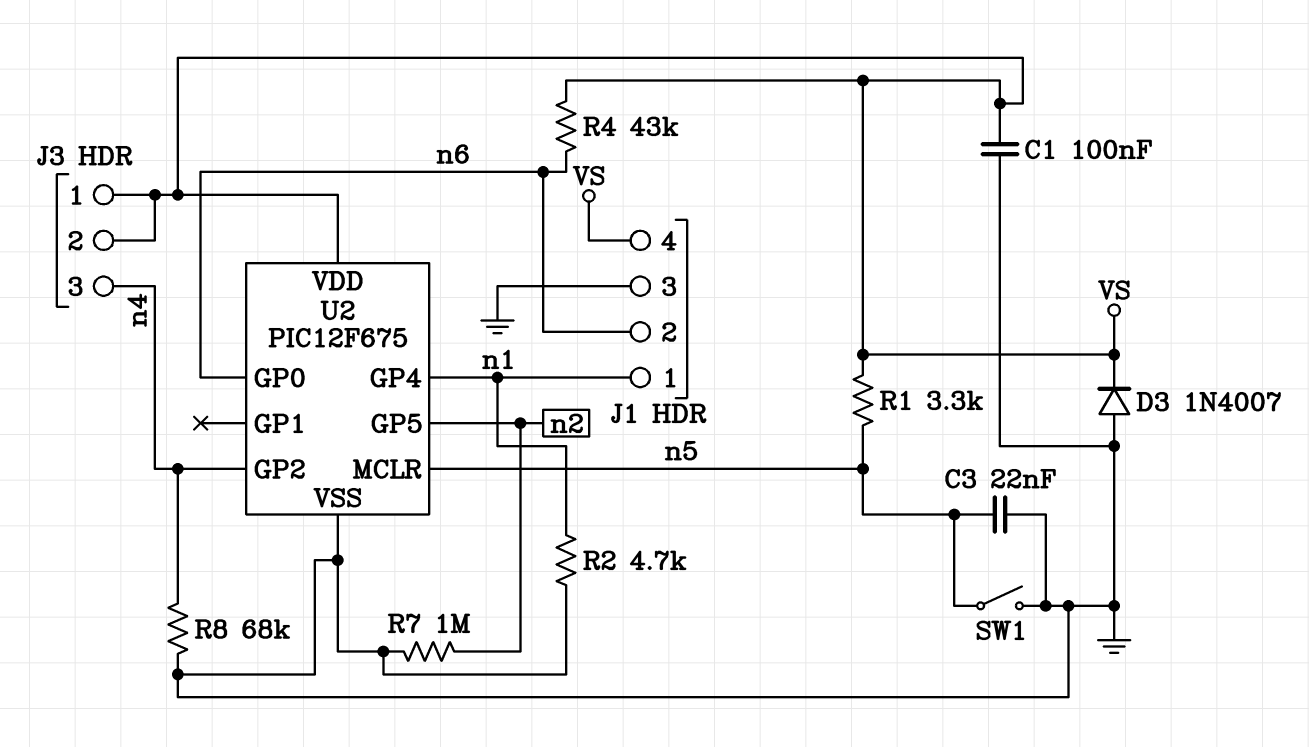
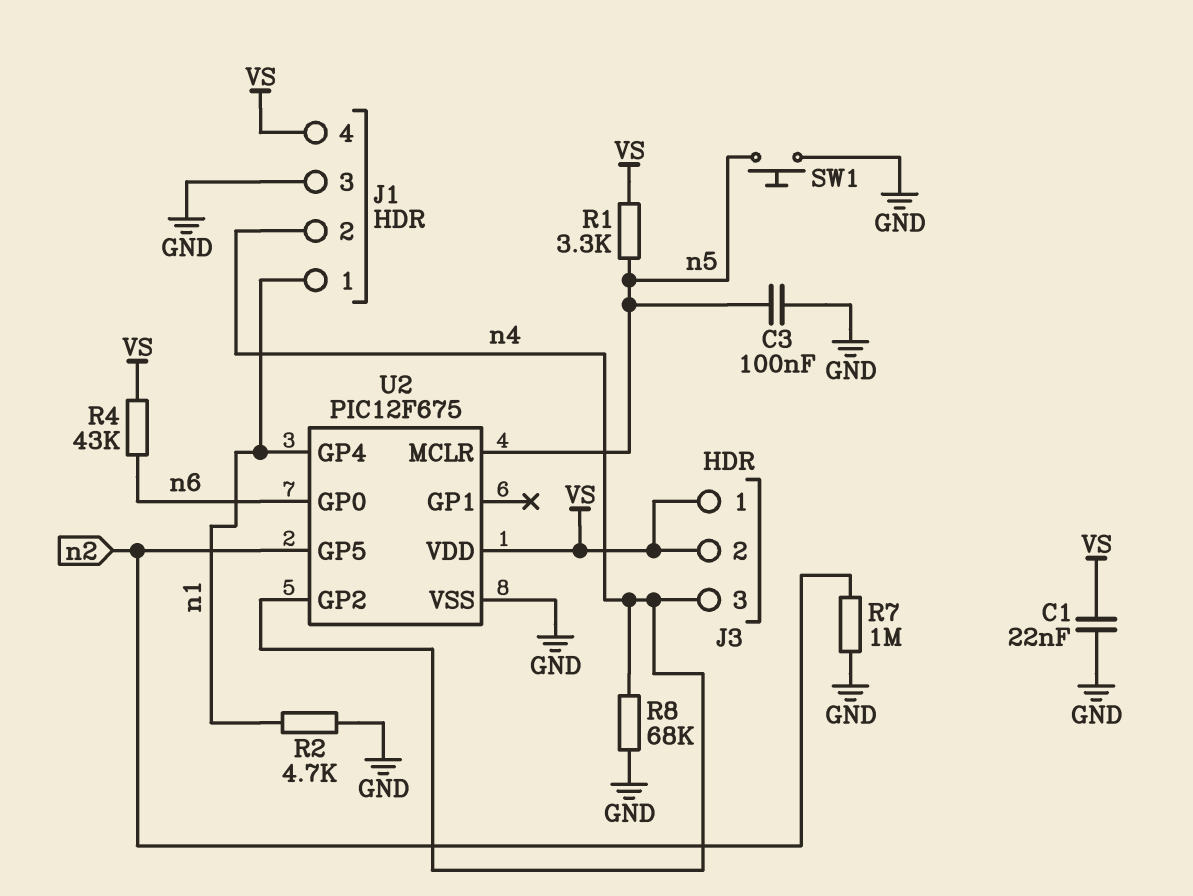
C1: 100nF (GND, VS) -> 22nF (GND, VS)
C3: 22nF (GND, n5) -> 100nF (GND, n5)
D3: diode 1N4007 (A GND, K VS) -> none
J1 pin 2: n6 -> n4
SW1: switch (GND, n5) -> button (GND, n5)

